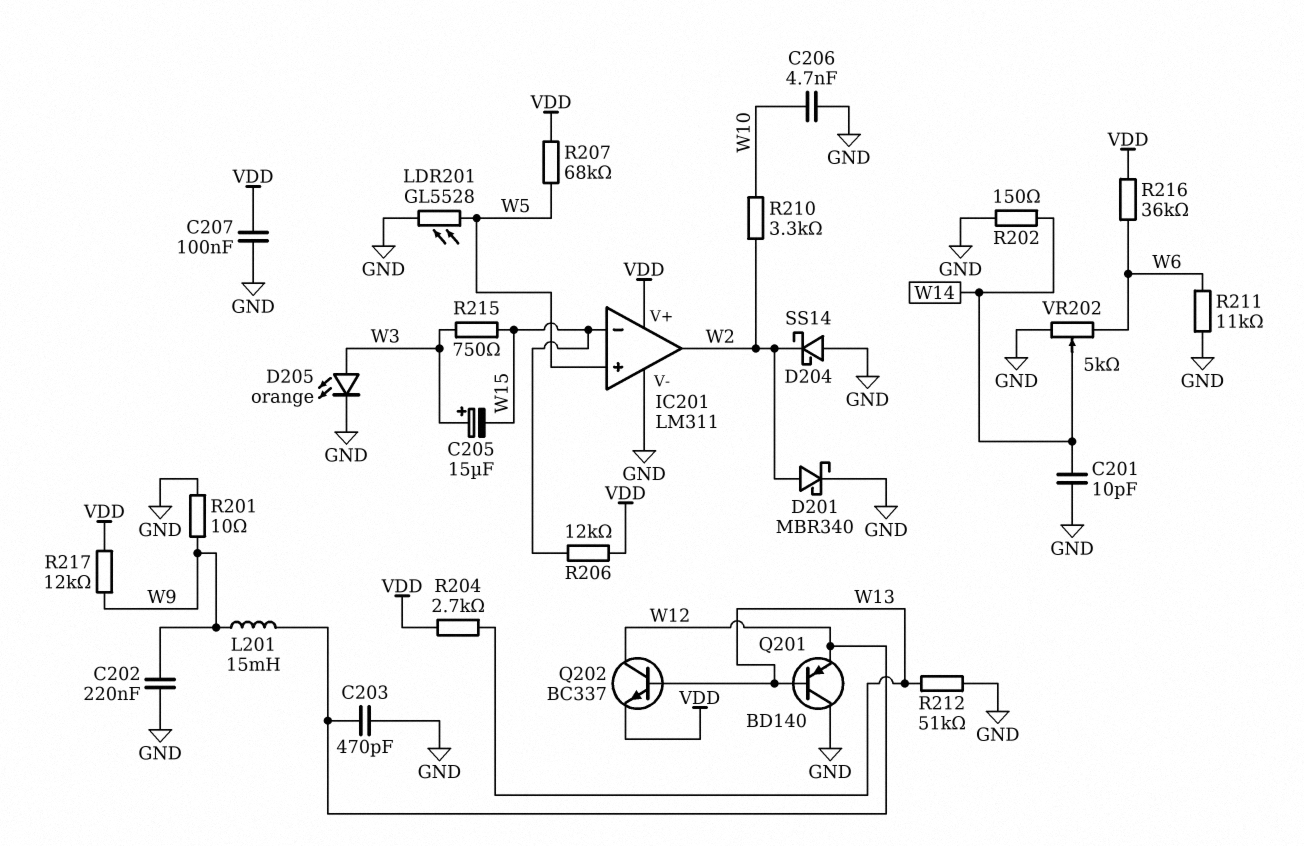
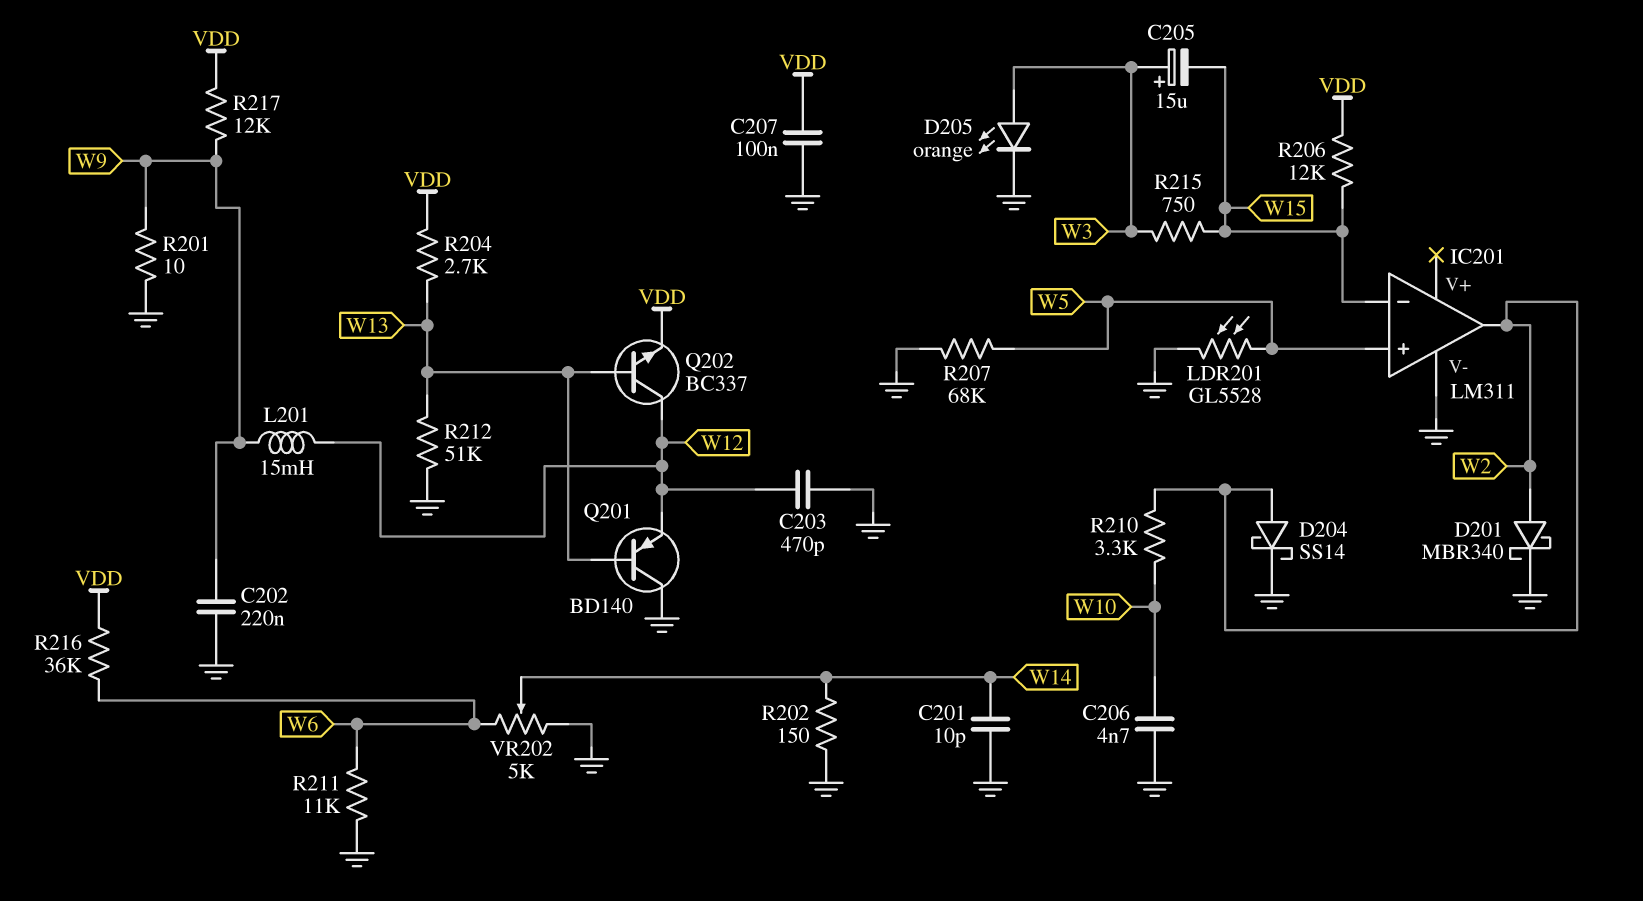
D204: schottky SS14 (A GND, K W2) -> schottky SS14 (A W2, K GND)
IC201 pin V+: VDD -> none
R207: 68k (VDD, W5) -> 68k (GND, W5)

